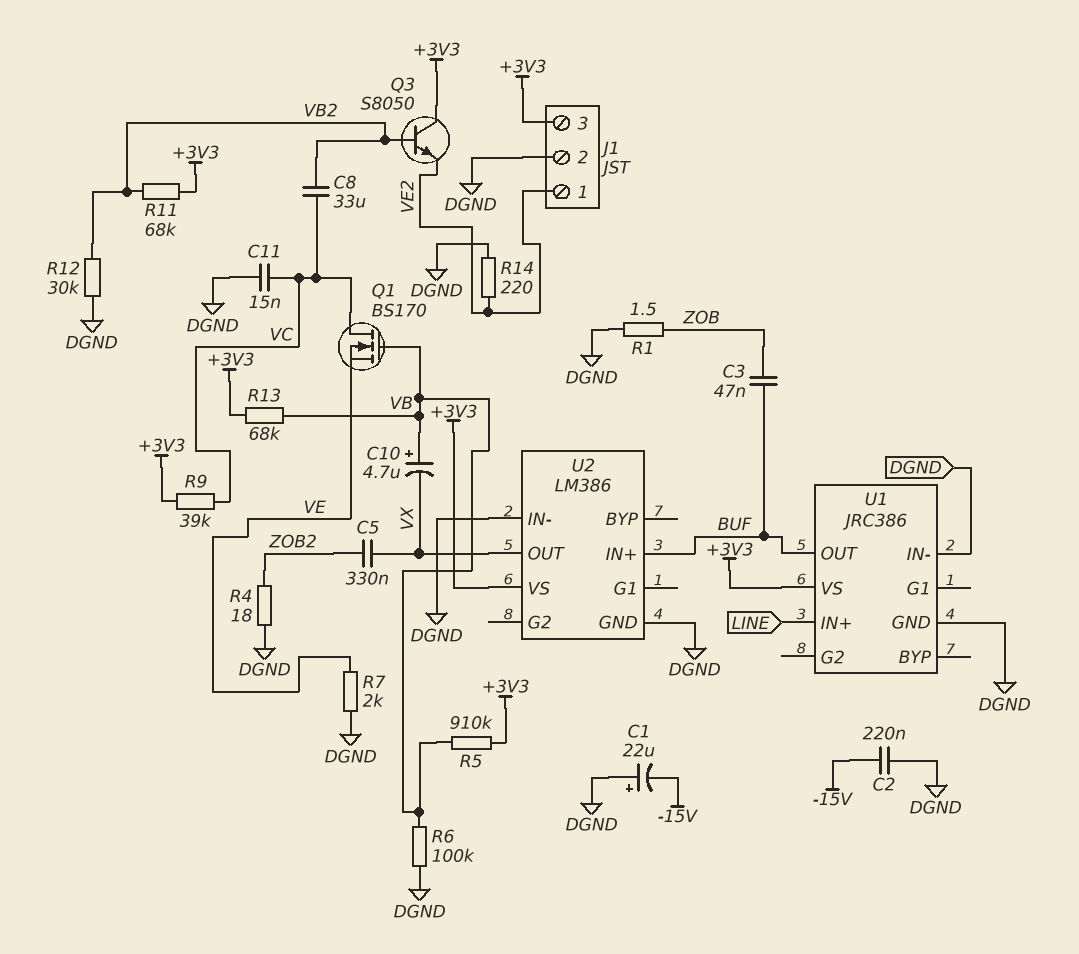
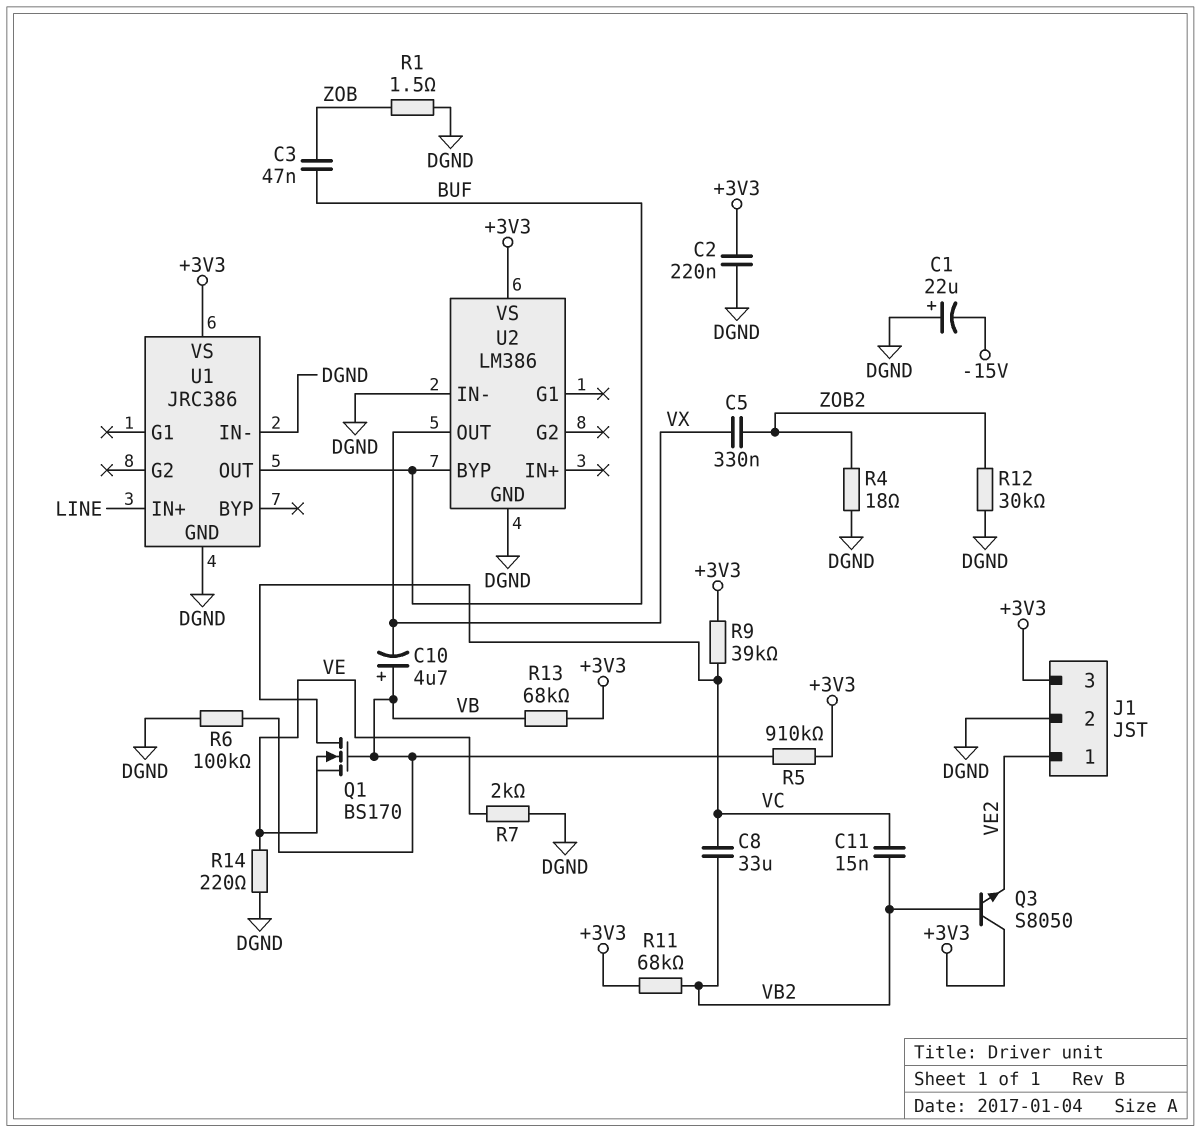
C2: 220nF (-15V, DGND) -> 220nF (+3V3, DGND)
C11: 15nF (DGND, VC) -> 15nF (VB2, VC)
R12: 30k (DGND, VB2) -> 30k (DGND, ZOB2)
R14: 220 (DGND, VE2) -> 220 (DGND, VE)
U2 pin BYP: none -> BUF
U2 pin IN+: BUF -> none

